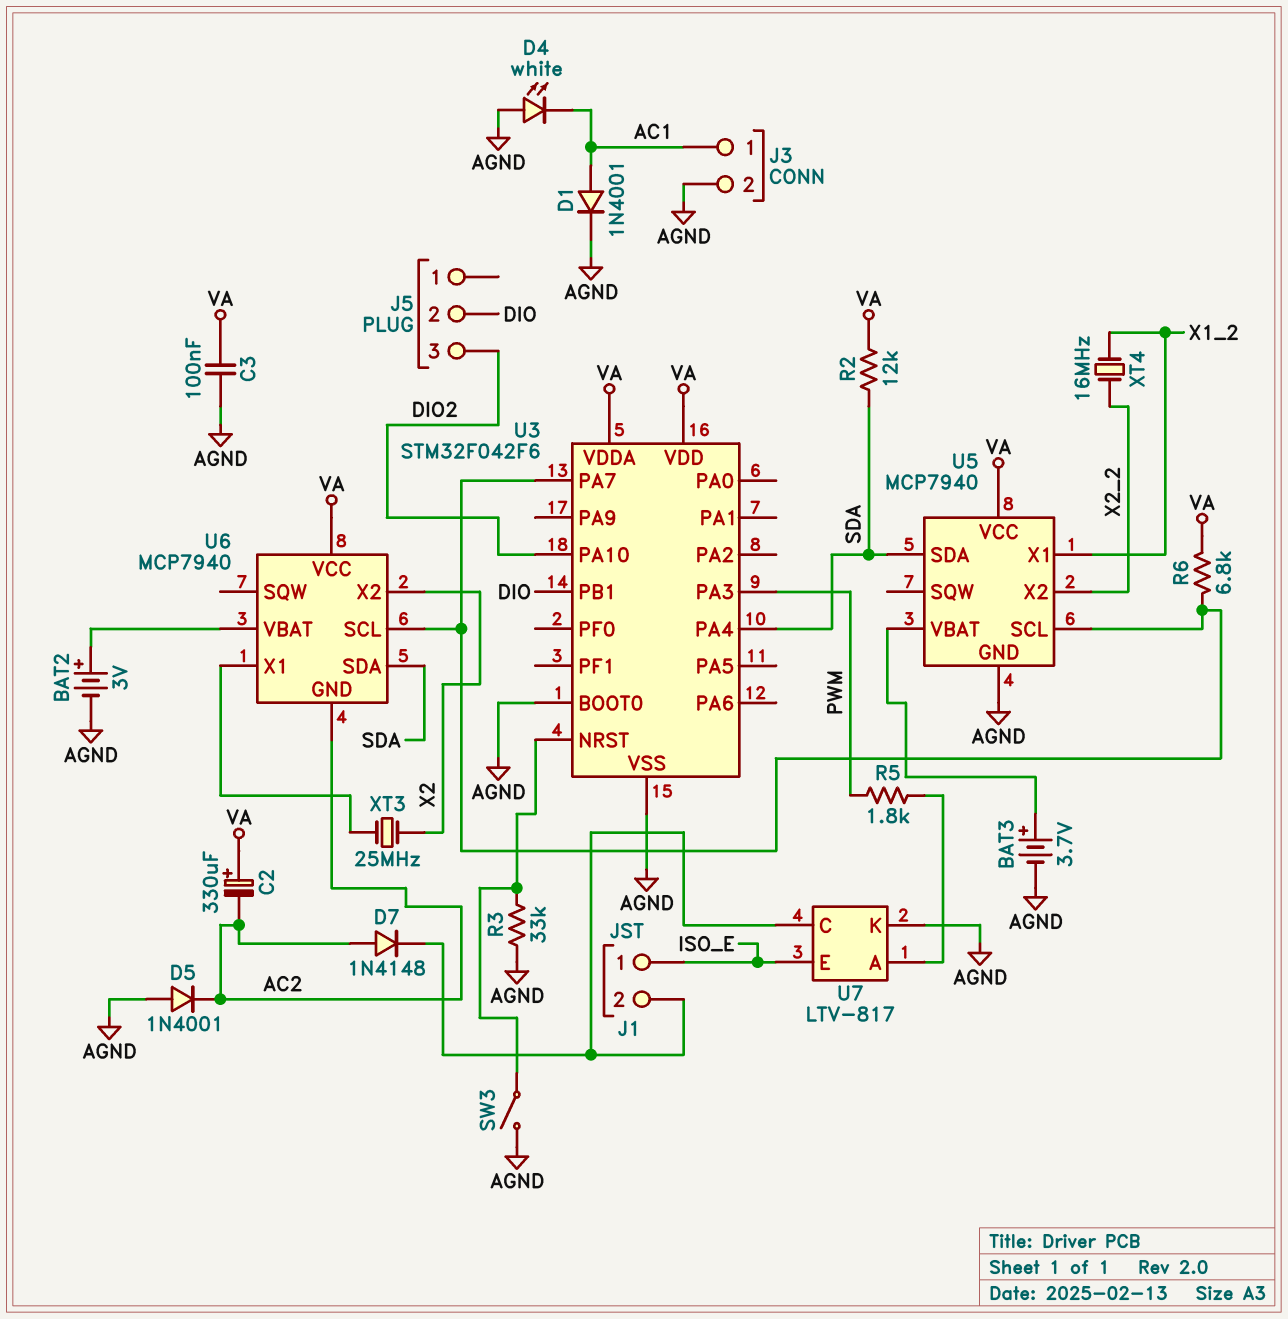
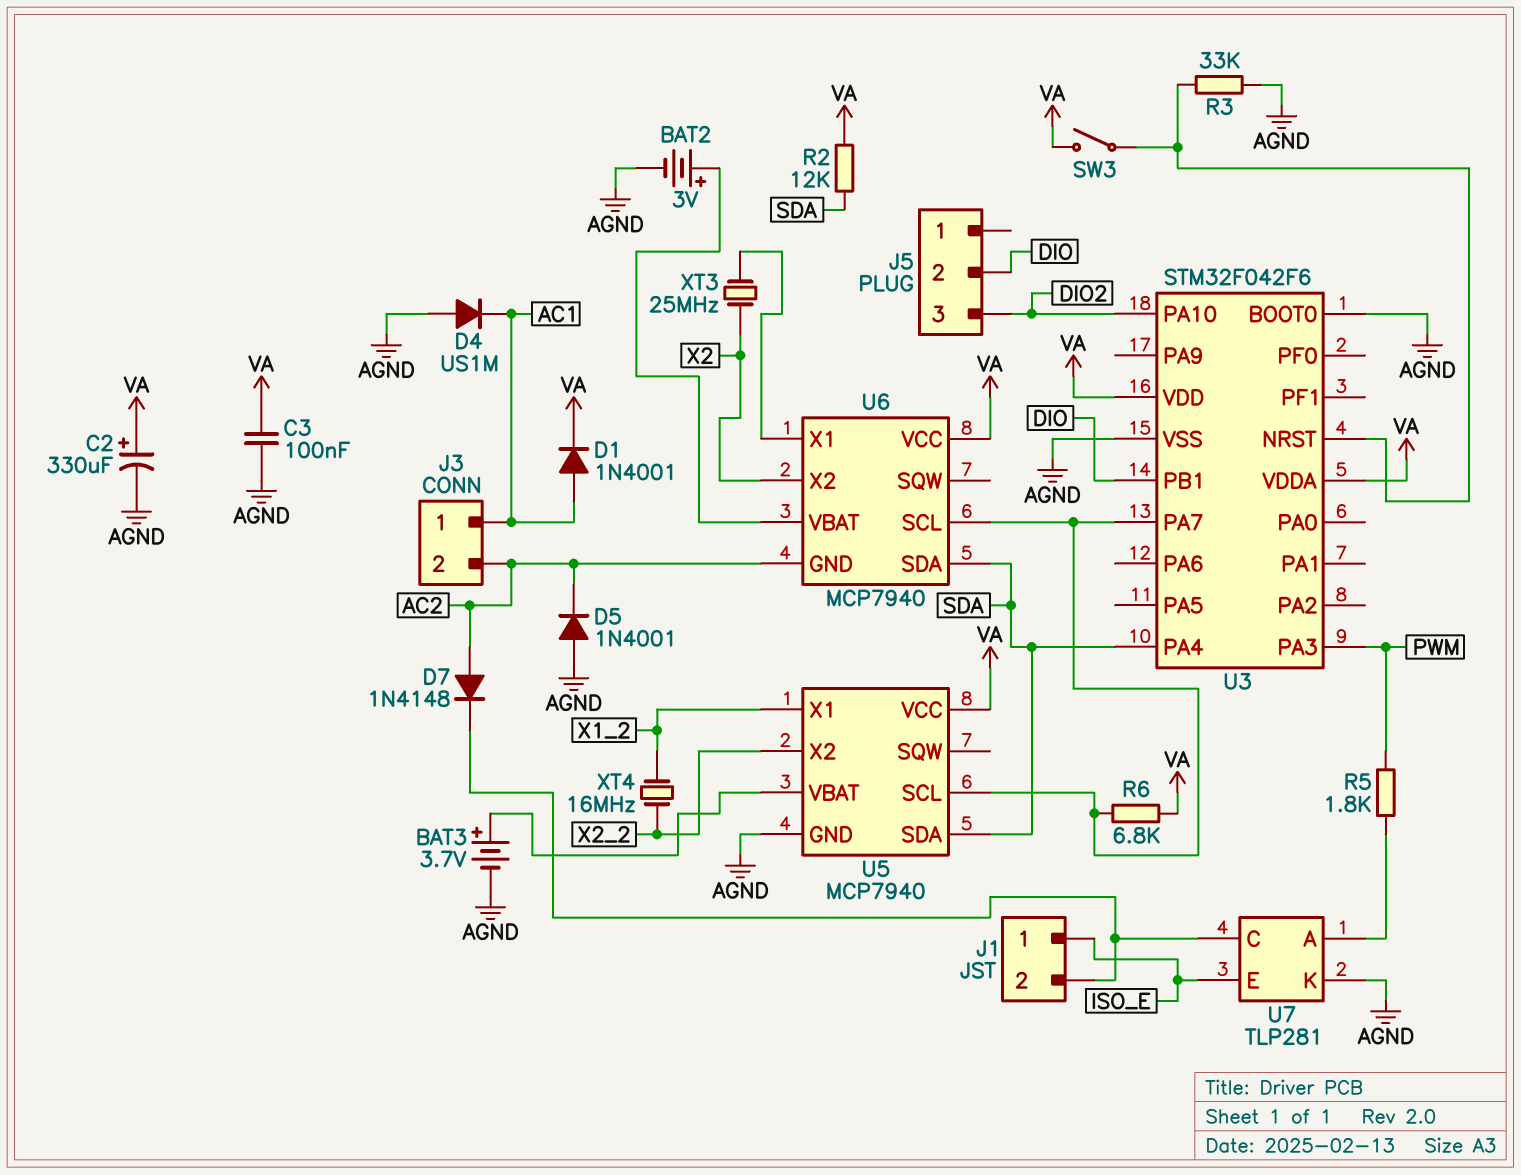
C2: 330uF (plus VA, minus AC2) -> 330uF (plus VA, minus AGND)
D1: diode 1N4001 (A AC1, K AGND) -> diode 1N4001 (A AC1, K VA)
D4: LED white (A AGND, K AC1) -> diode US1M (A AGND, K AC1)
J3 pin 2: AGND -> AC2
SW3: switch (AGND, U3/NRST) -> switch (U3/NRST, VA)
U7: LTV-817 -> TLP281

